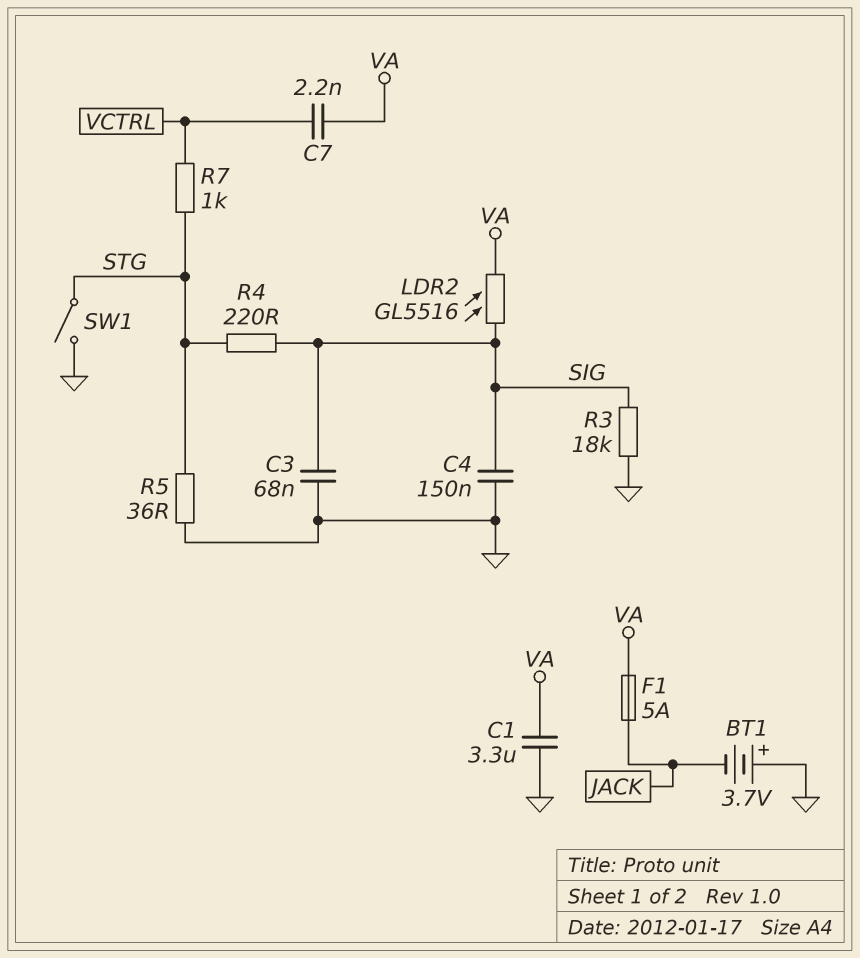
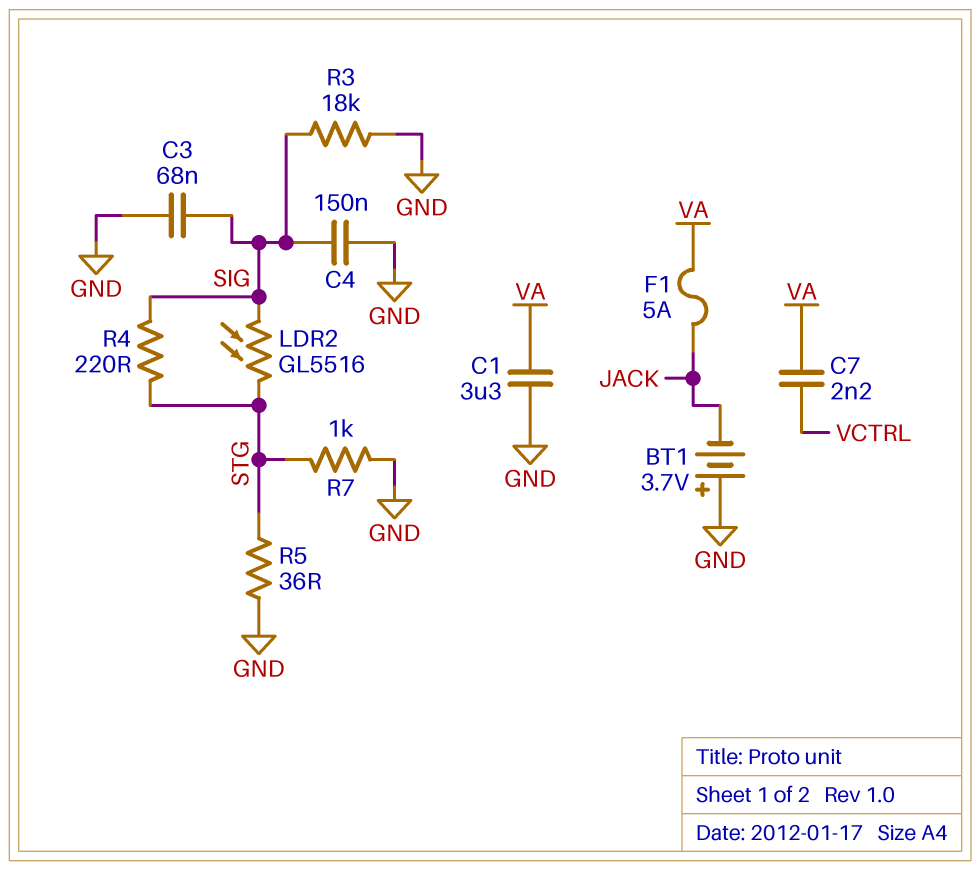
LDR2: GL5516 (SIG, VA) -> GL5516 (SIG, STG)
R7: 1k (STG, VCTRL) -> 1k (GND, STG)
SW1: switch (GND, STG) -> none

